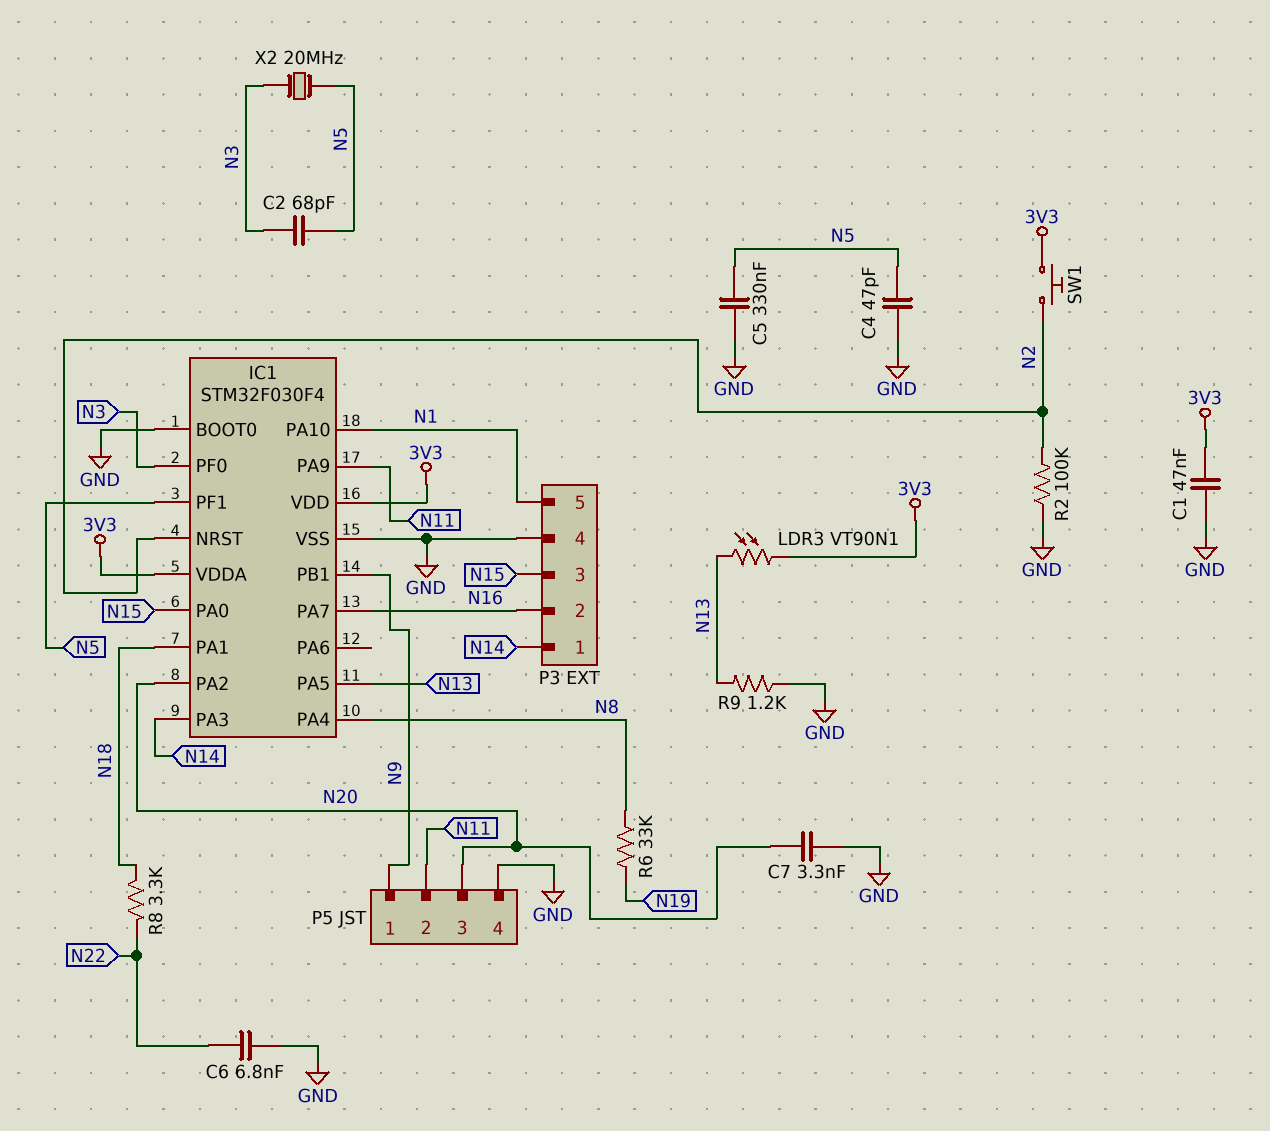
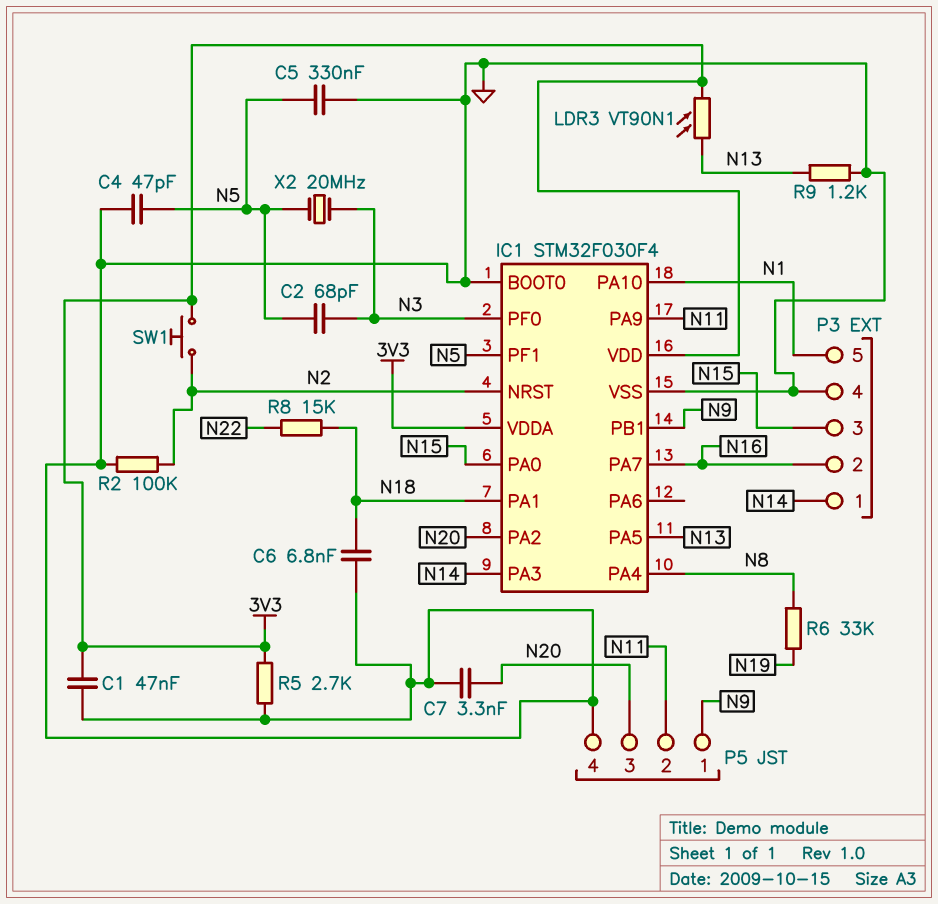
C6: 6.8nF (GND, N22) -> 6.8nF (GND, N18)
R5: none -> 2.7k (3V3, GND)
R8: 3.3k (N18, N22) -> 15k (N18, N22)

